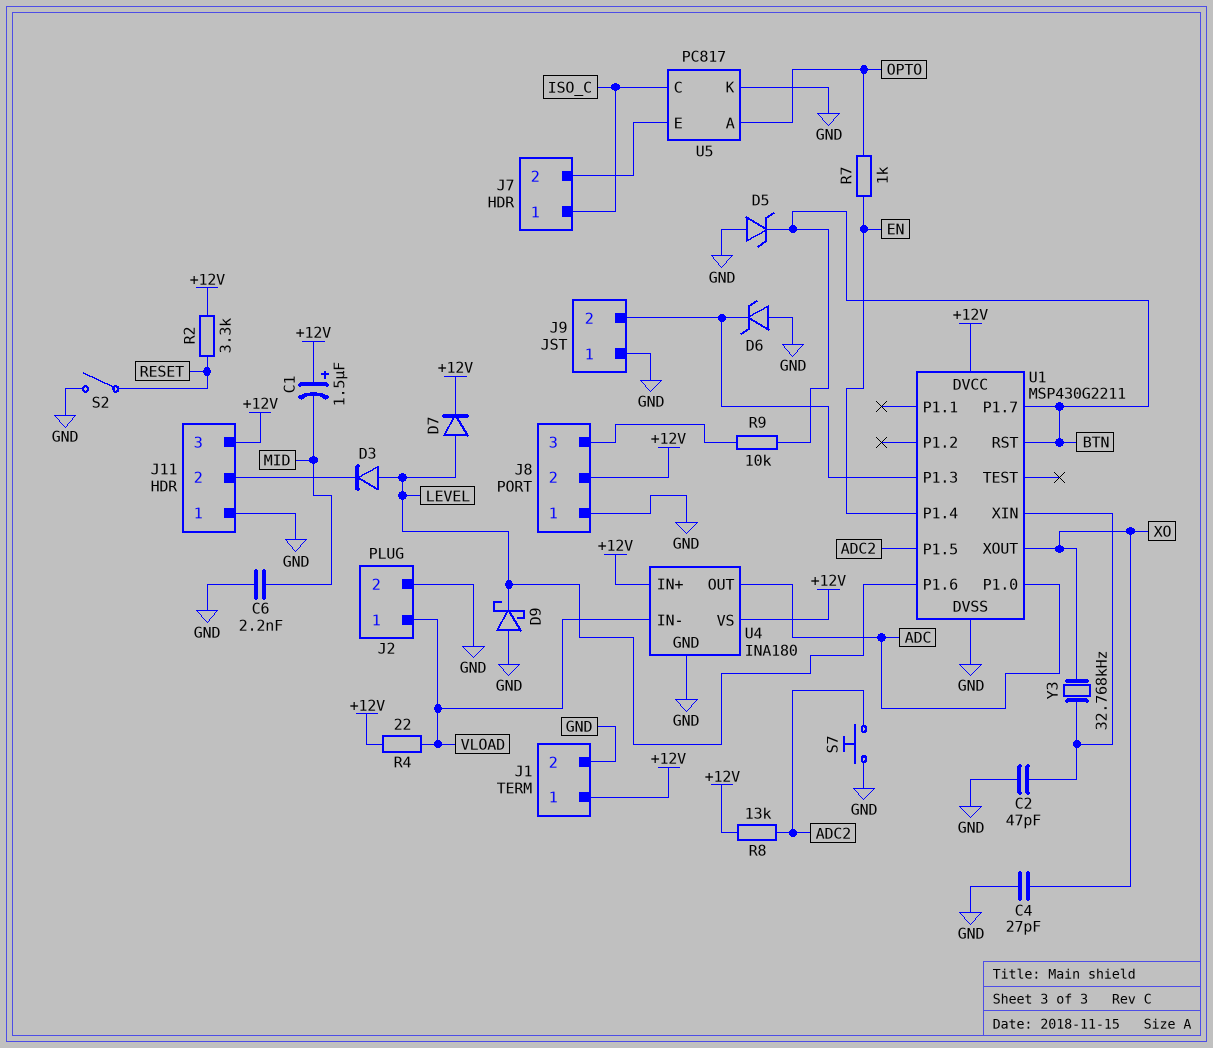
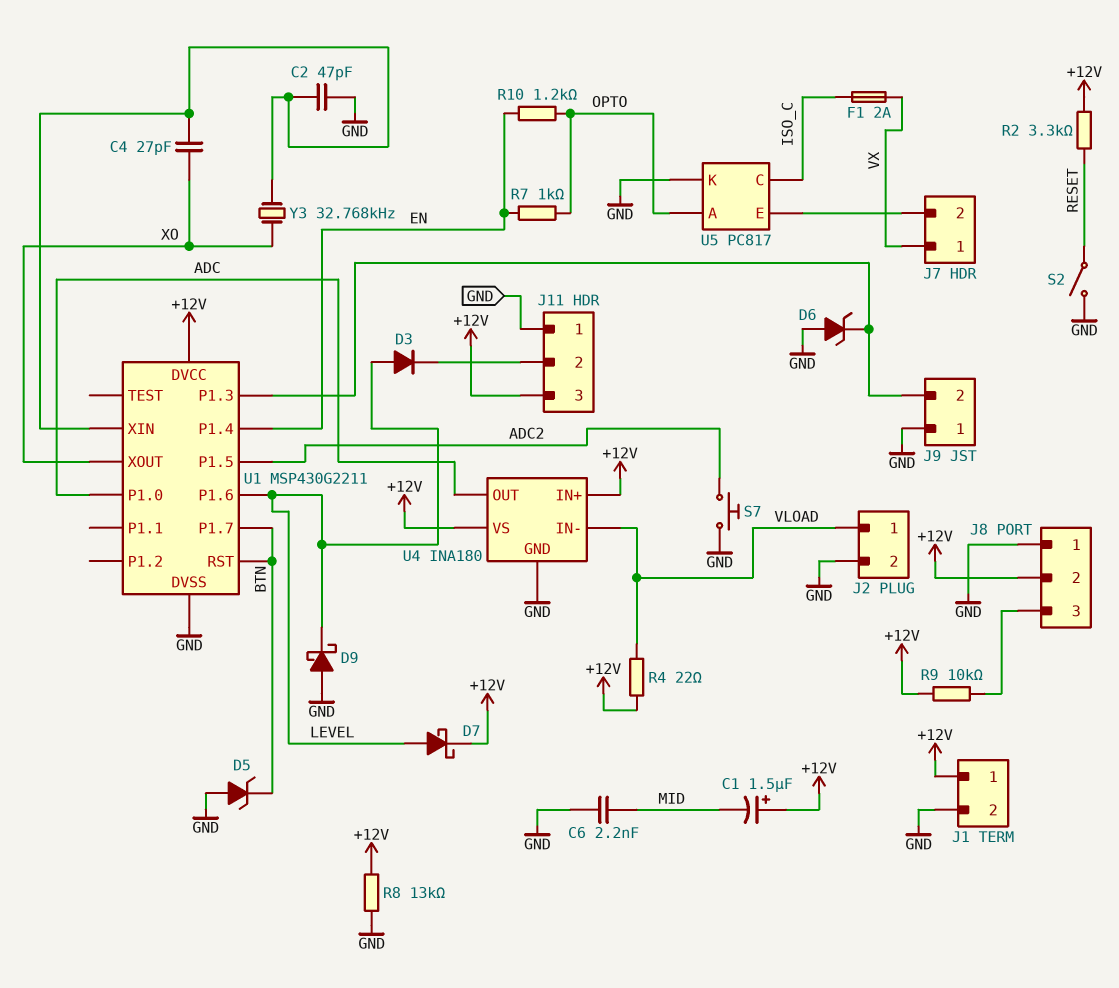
C4: 27pF (GND, XO) -> 27pF (U1/XIN, XO)
D7: diode (A LEVEL, K +12V) -> schottky (A LEVEL, K +12V)
F1: none -> 2A (ISO_C, VX)
J7 pin 1: ISO_C -> VX
R8: 13k (+12V, ADC2) -> 13k (+12V, GND)
R9: 10k (BTN, J8/3) -> 10k (+12V, J8/3)
R10: none -> 1.2k (EN, OPTO)

